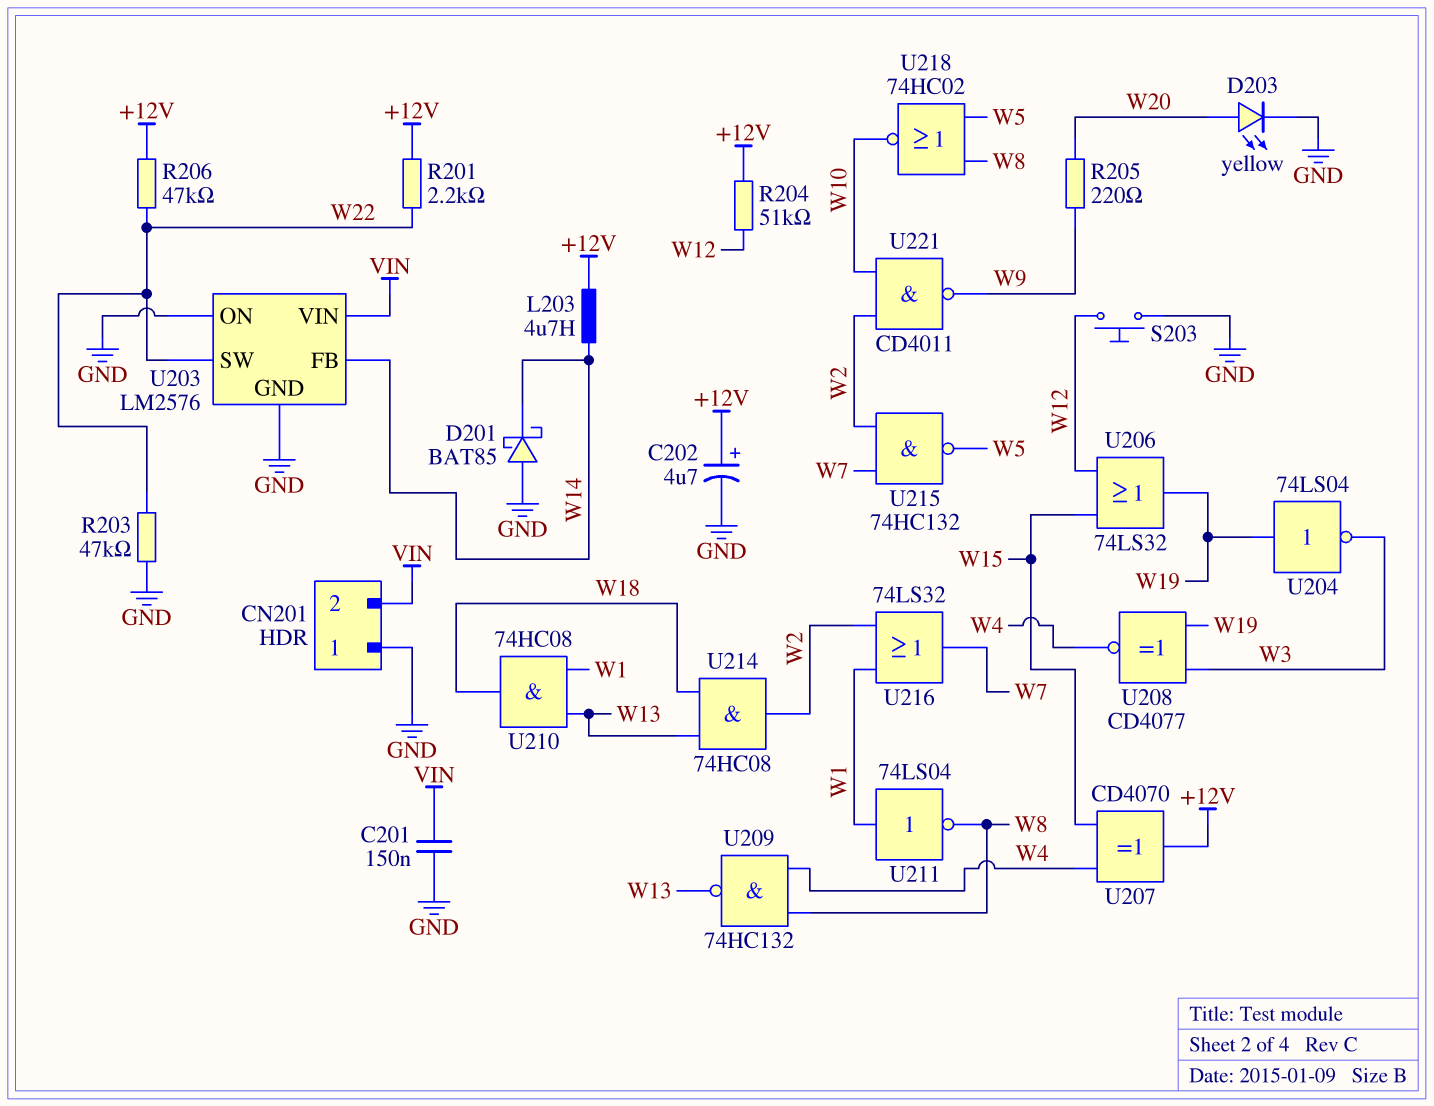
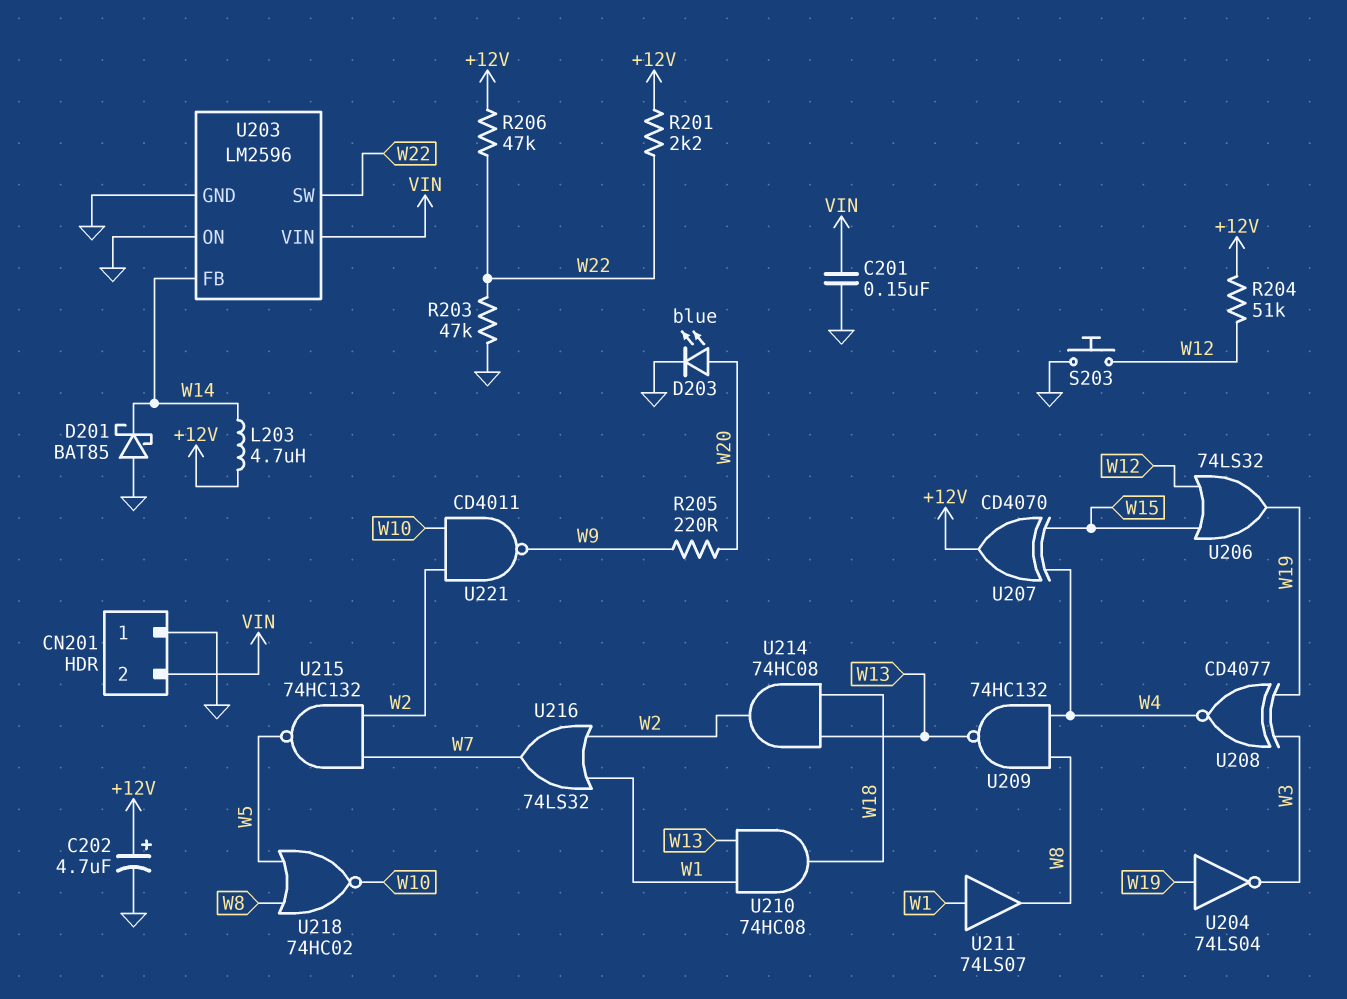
D203: LED yellow (A W20, K GND) -> LED blue (A W20, K GND)
U203: LM2576 -> LM2596
U211: NOT 74LS04 (in W1, out W8) -> buffer 74LS07 (in W1, out W8)

